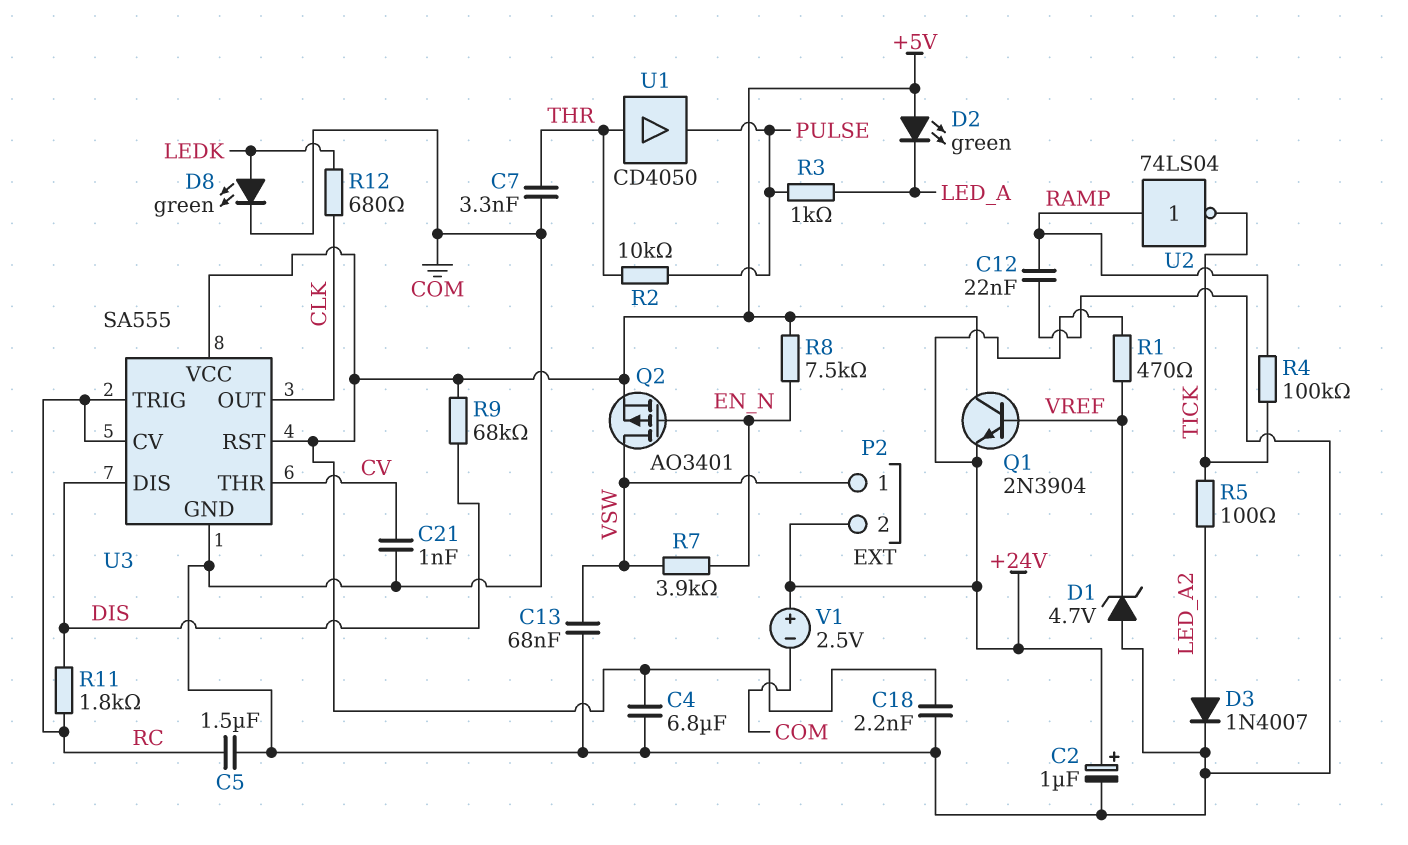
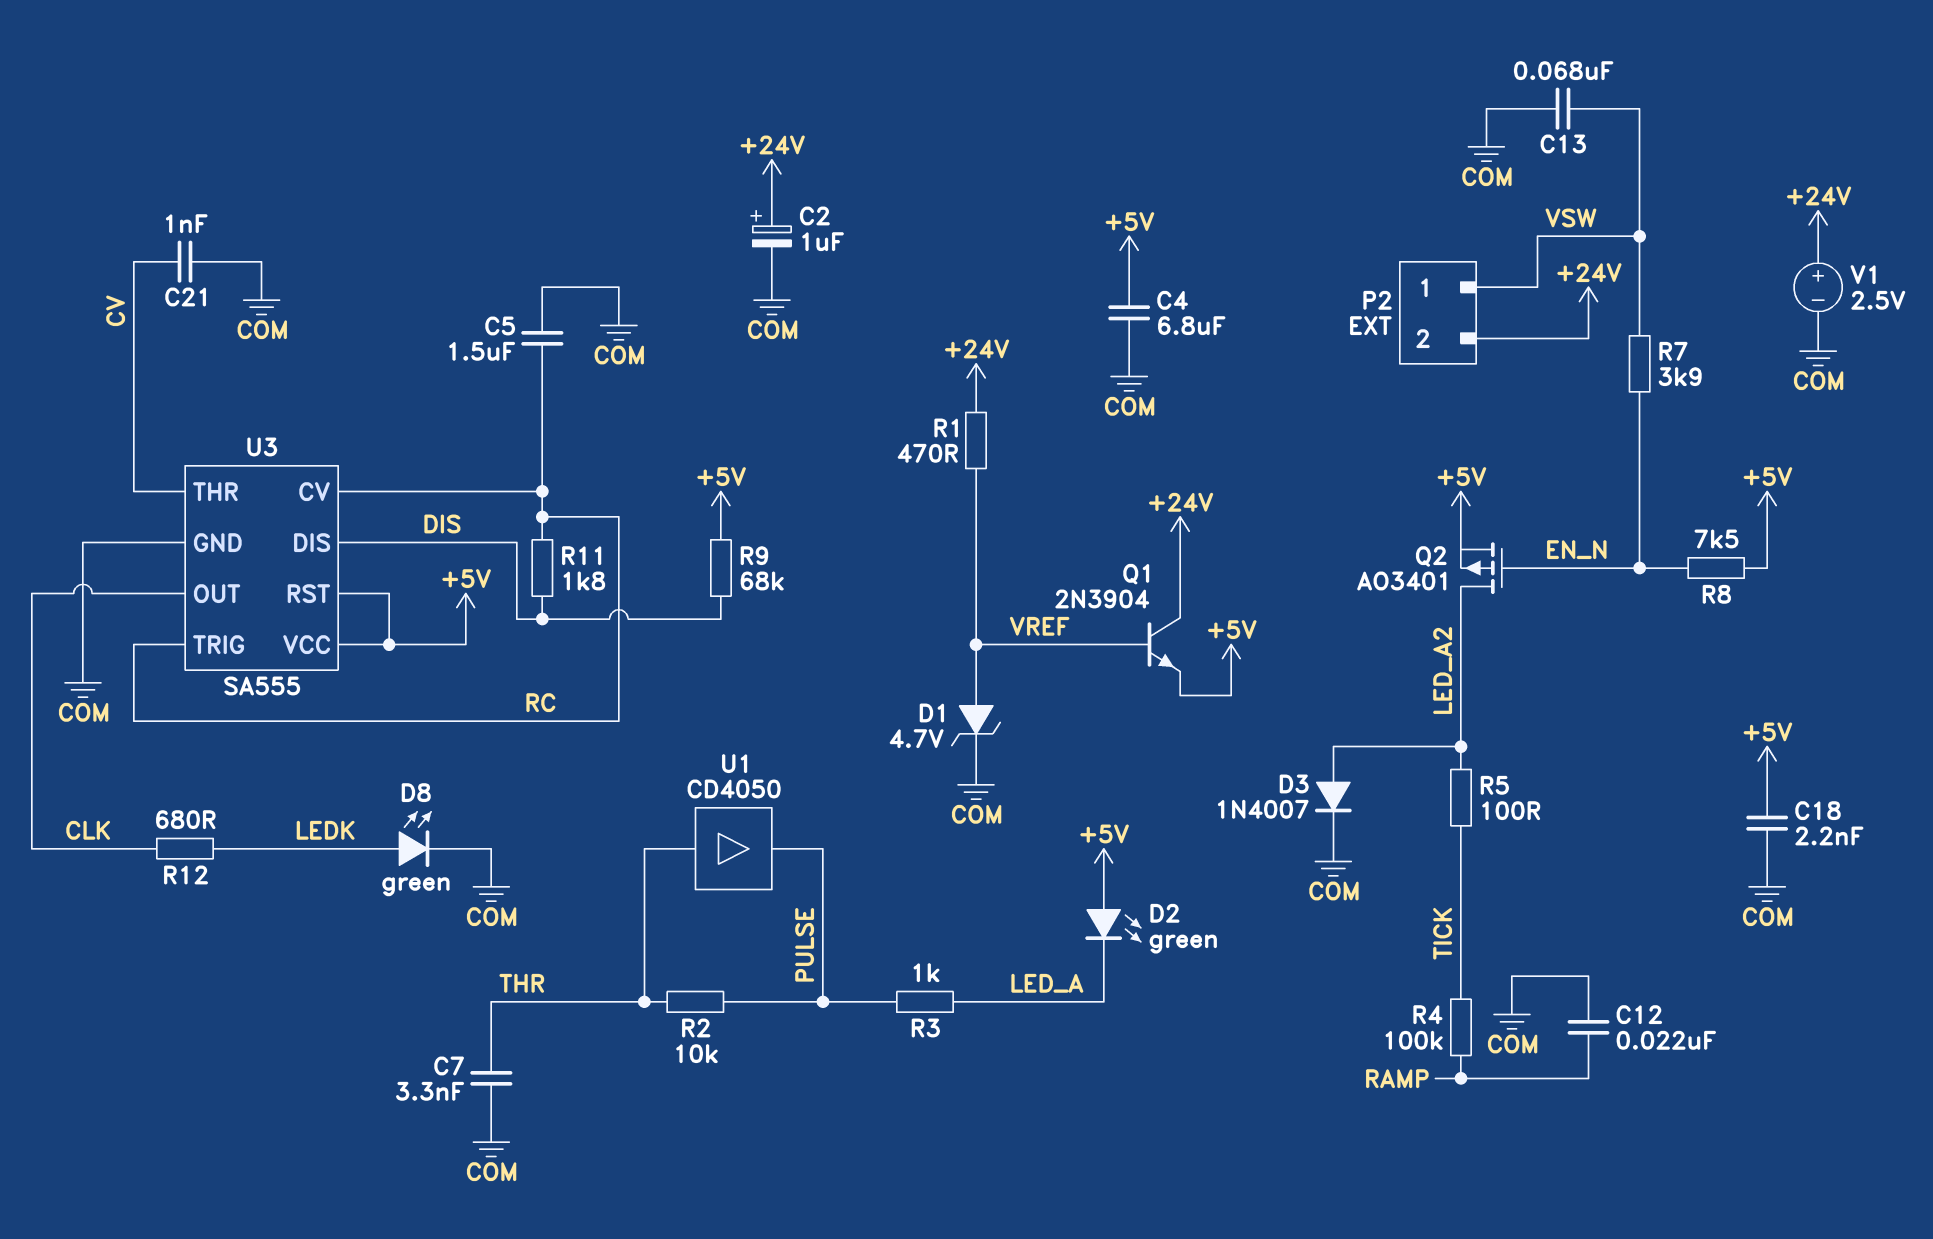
D1: zener 4.7V (A COM, K VREF) -> zener 4.7V (A VREF, K COM)
Q1: NPN 2N3904 (B VREF, C +5V, E +24V) -> NPN 2N3904 (B VREF, C +24V, E +5V)
Q2: PMOS AO3401 (G EN_N, D VSW, S +5V) -> PMOS AO3401 (G EN_N, D LED_A2, S +5V)
U2: NOT 74LS04 (in RAMP, out TICK) -> none

